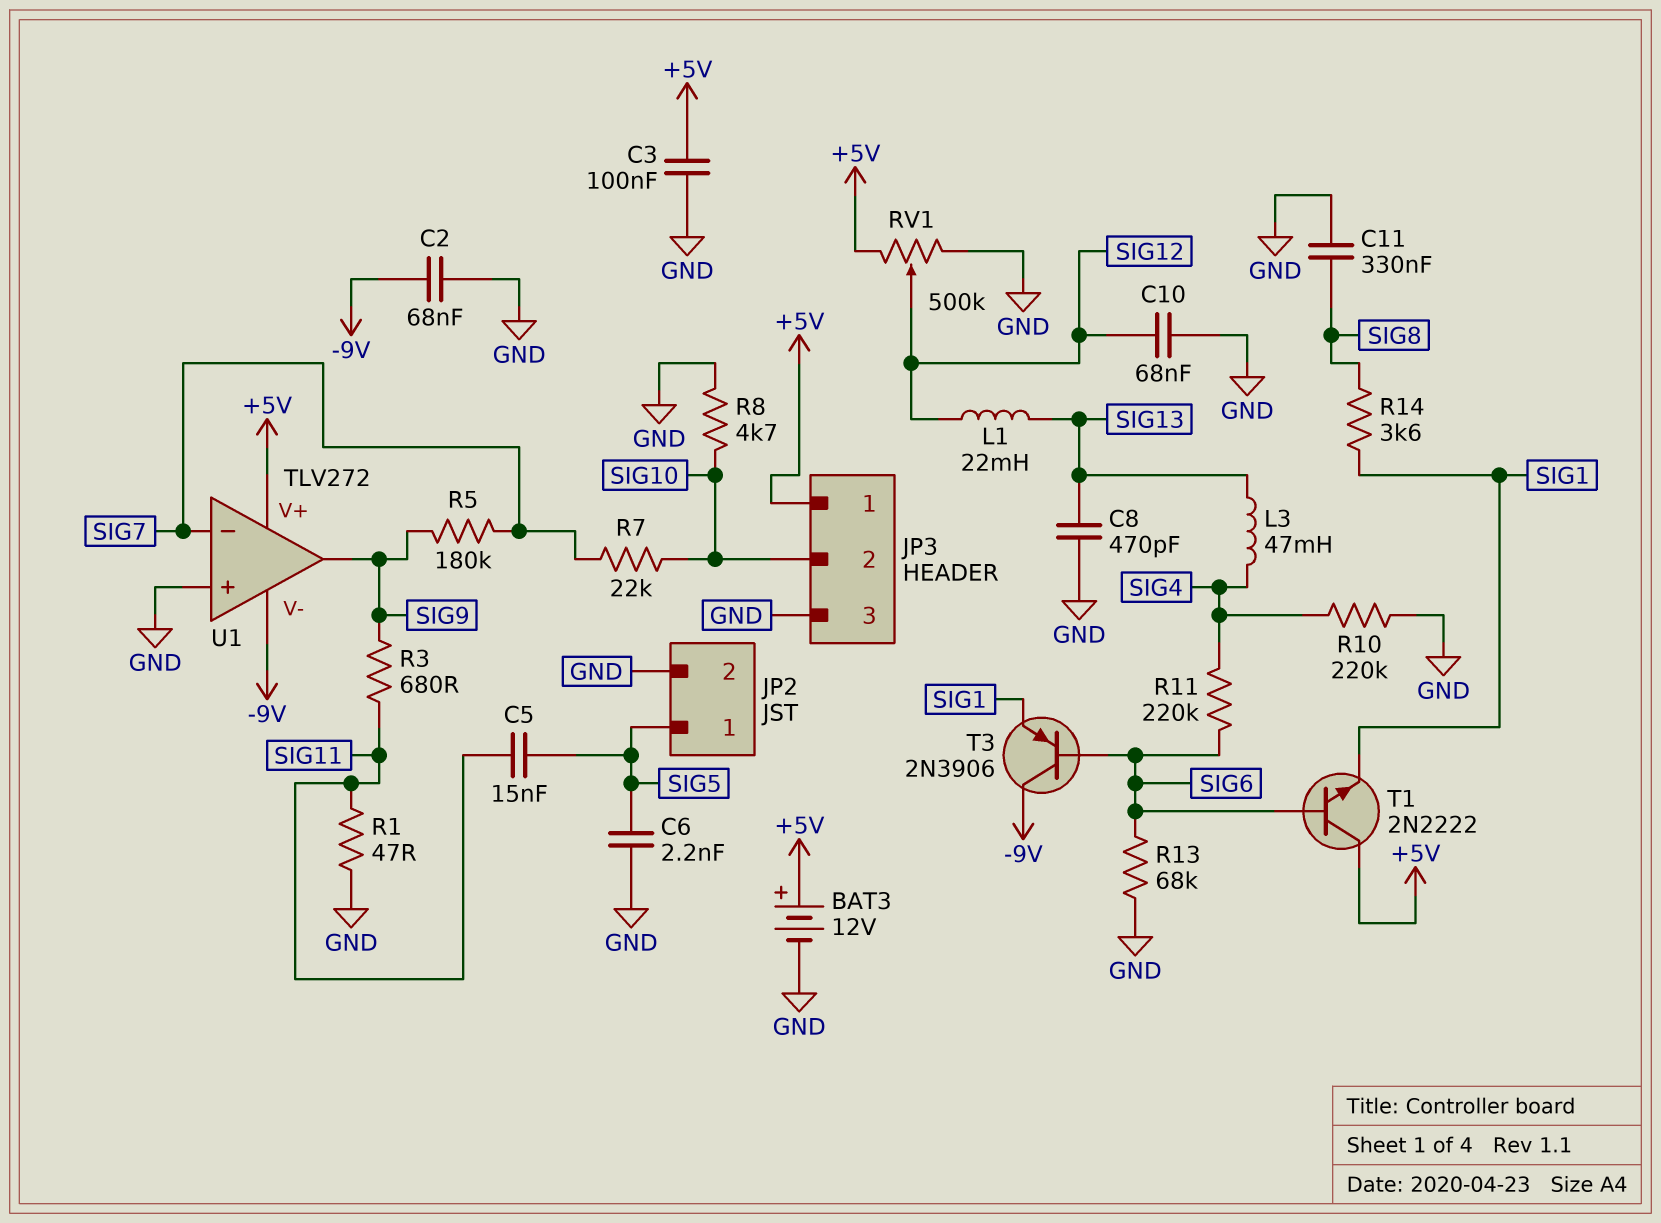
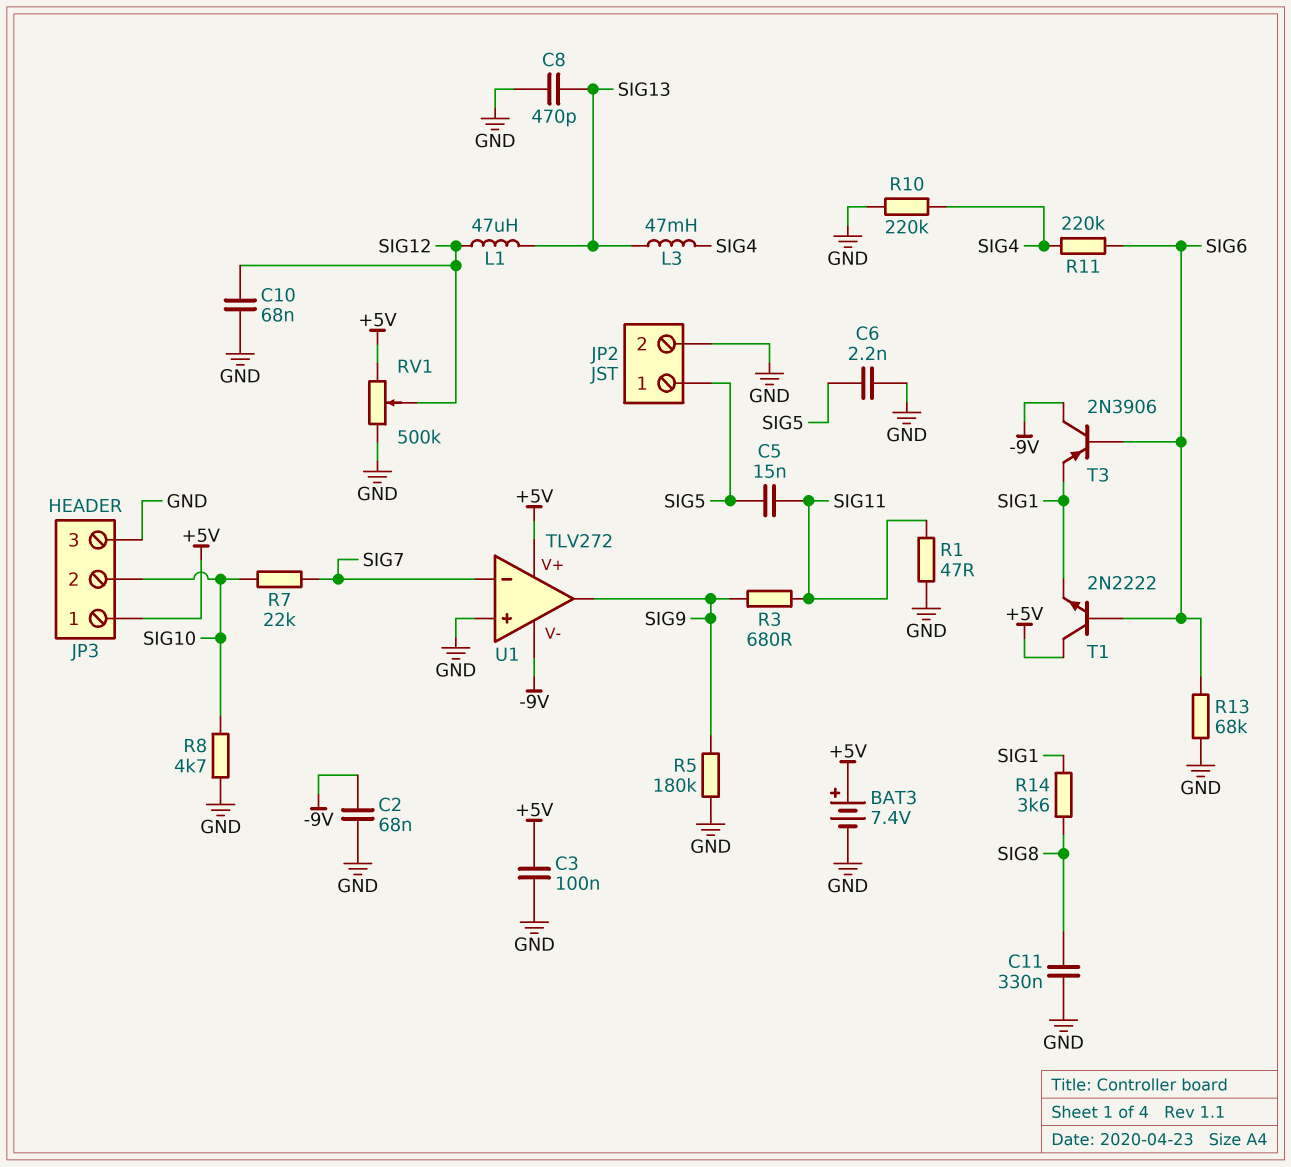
BAT3: 12V (plus +5V, minus GND) -> 7.4V (plus +5V, minus GND)
L1: 22mH (SIG12, SIG13) -> 47uH (SIG12, SIG13)
R5: 180k (SIG7, SIG9) -> 180k (GND, SIG9)

